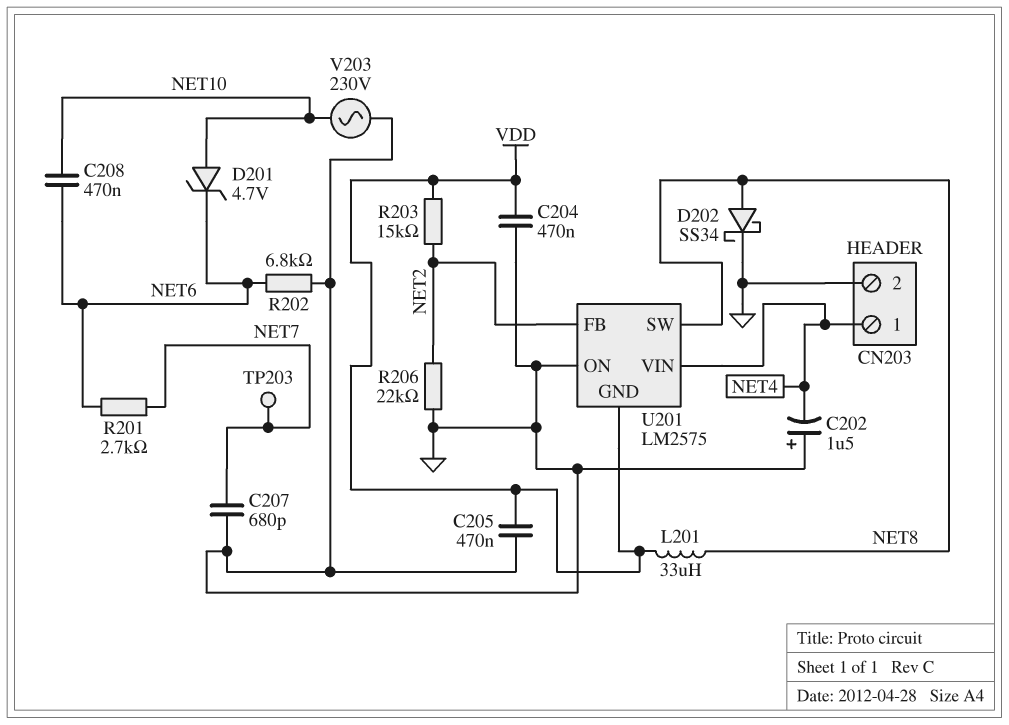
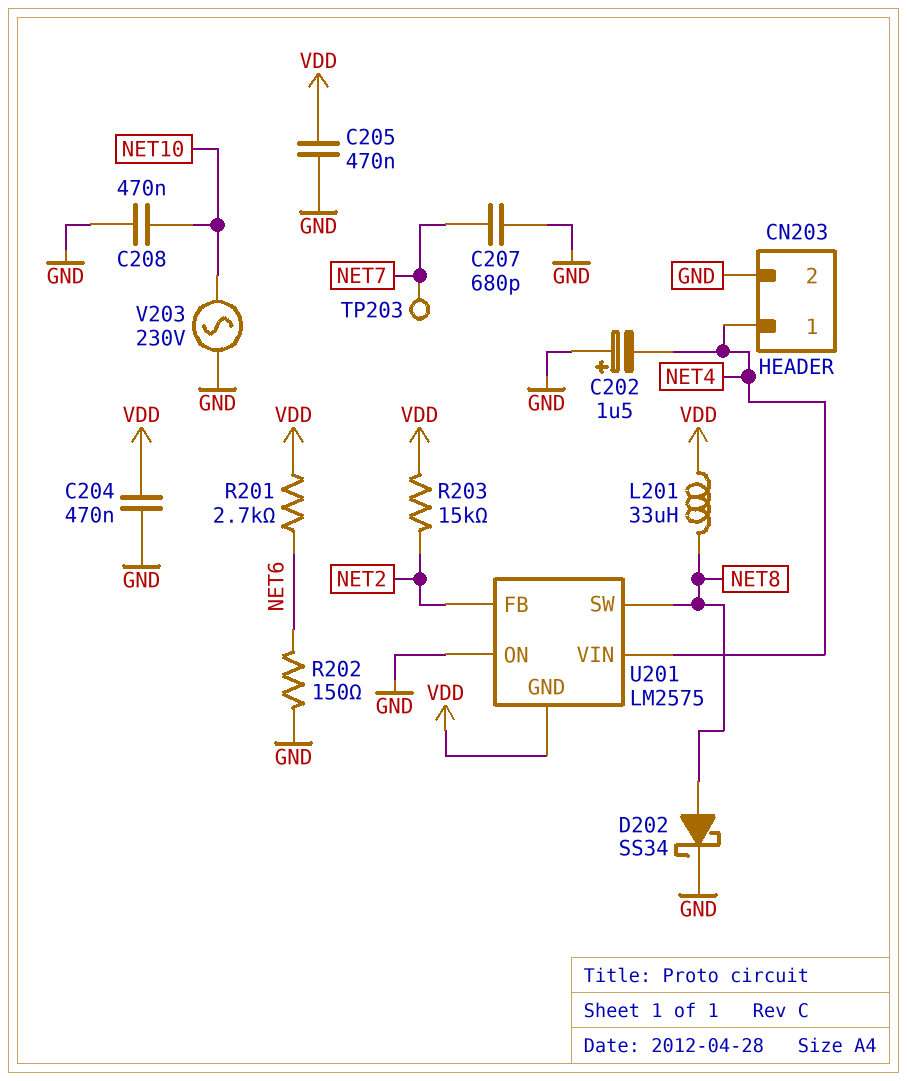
C208: 470nF (NET6, NET10) -> 470nF (GND, NET10)
D201: zener 4.7V (A NET10, K NET6) -> none
R201: 2.7k (NET6, NET7) -> 2.7k (NET6, VDD)
R202: 6.8k (GND, NET6) -> 150 (GND, NET6)
R206: 22k (GND, NET2) -> none

